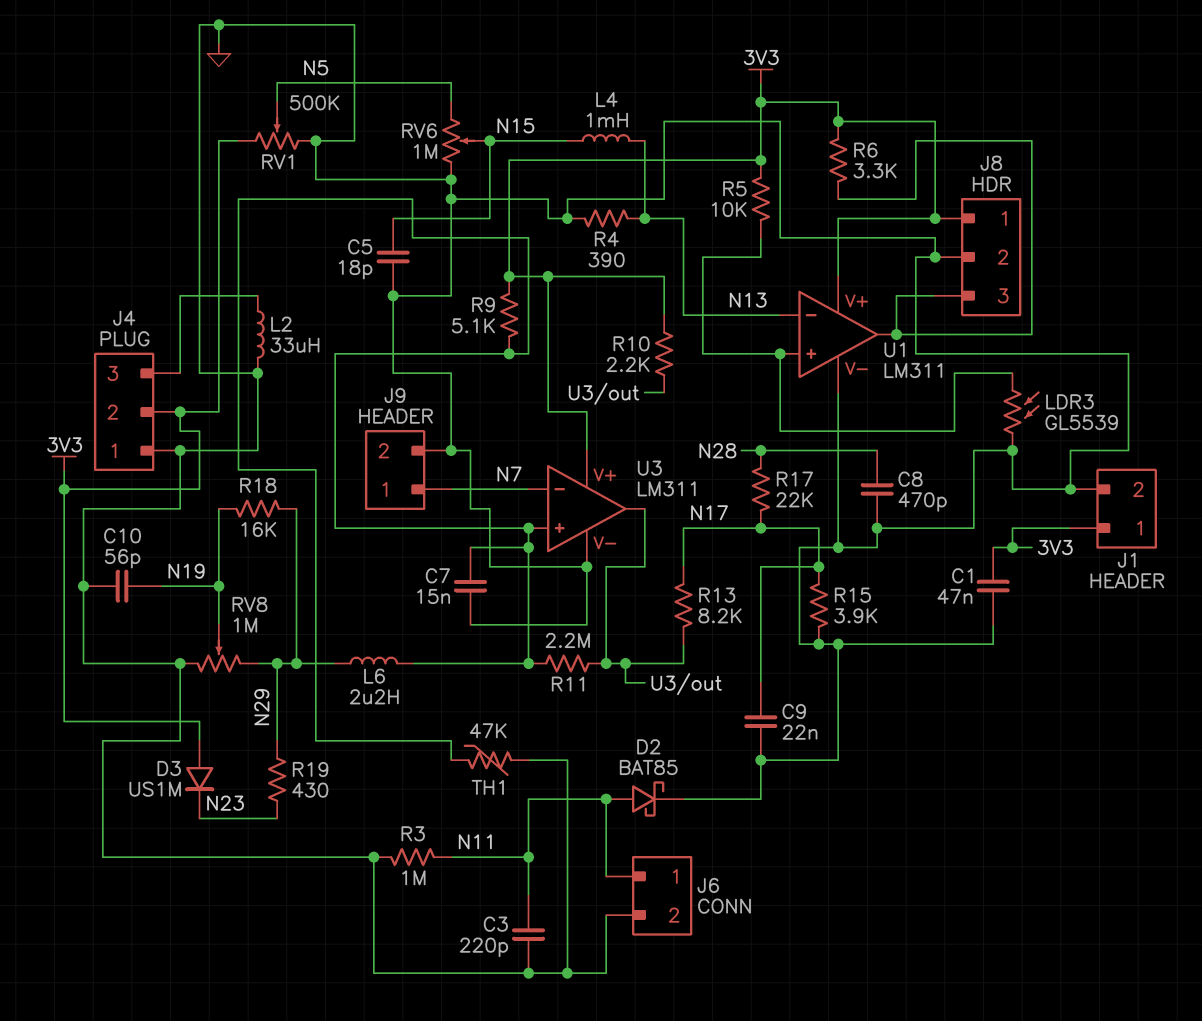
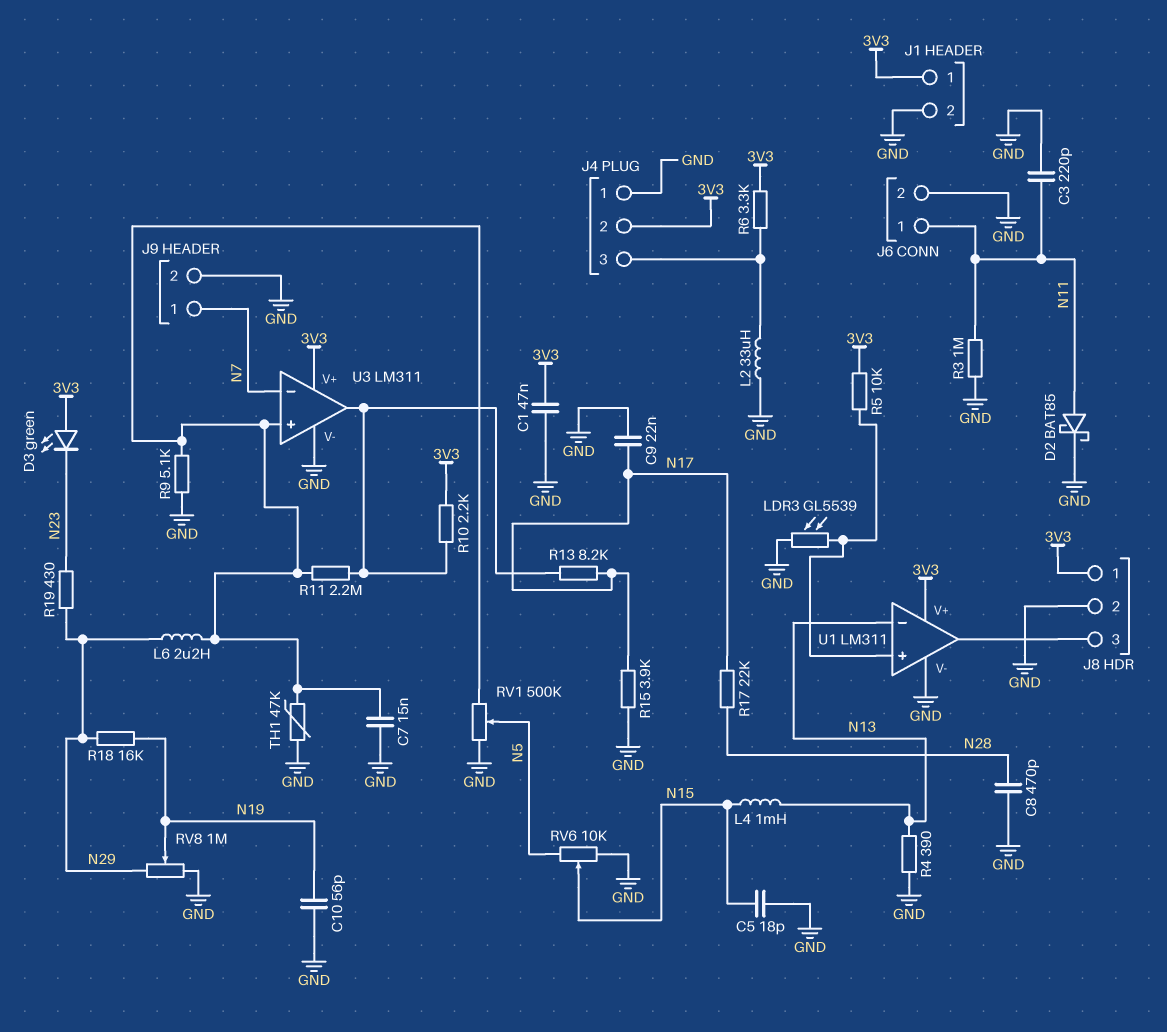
D3: diode US1M (A 3V3, K N23) -> LED green (A 3V3, K N23)
R6: 3.3k (3V3, J8/3) -> 3.3k (3V3, J4/3)
R9: 5.1k (3V3, U3/in+) -> 5.1k (GND, U3/in+)
RV1: 500k (3V3, GND, wiper N5) -> 500k (GND, U3/in+, wiper N5)
RV6: 1M (GND, N5, wiper N15) -> 10k (GND, N5, wiper N15)

